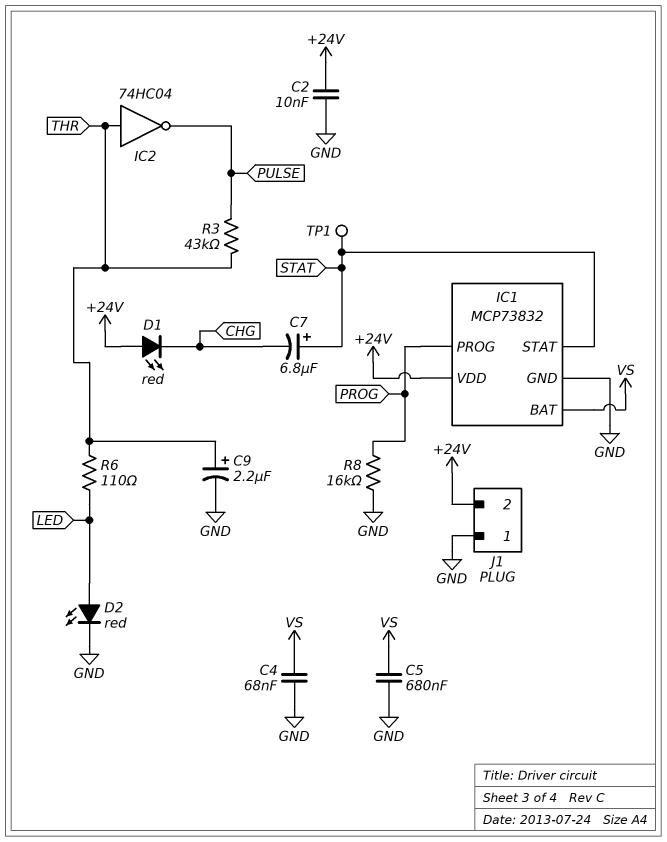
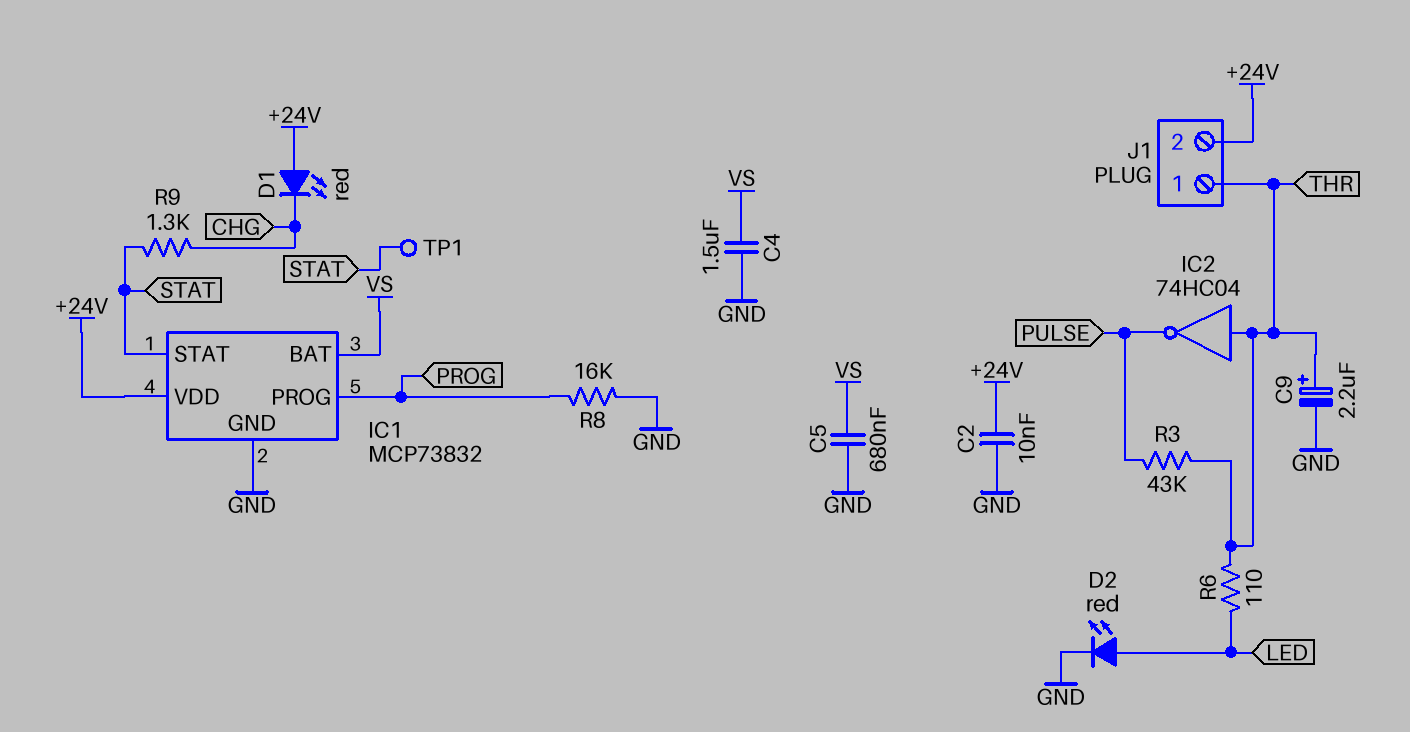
C4: 68nF (GND, VS) -> 1.5uF (GND, VS)
C7: 6.8uF (plus STAT, minus CHG) -> none
J1 pin 1: GND -> THR
R9: none -> 1.3k (CHG, STAT)

